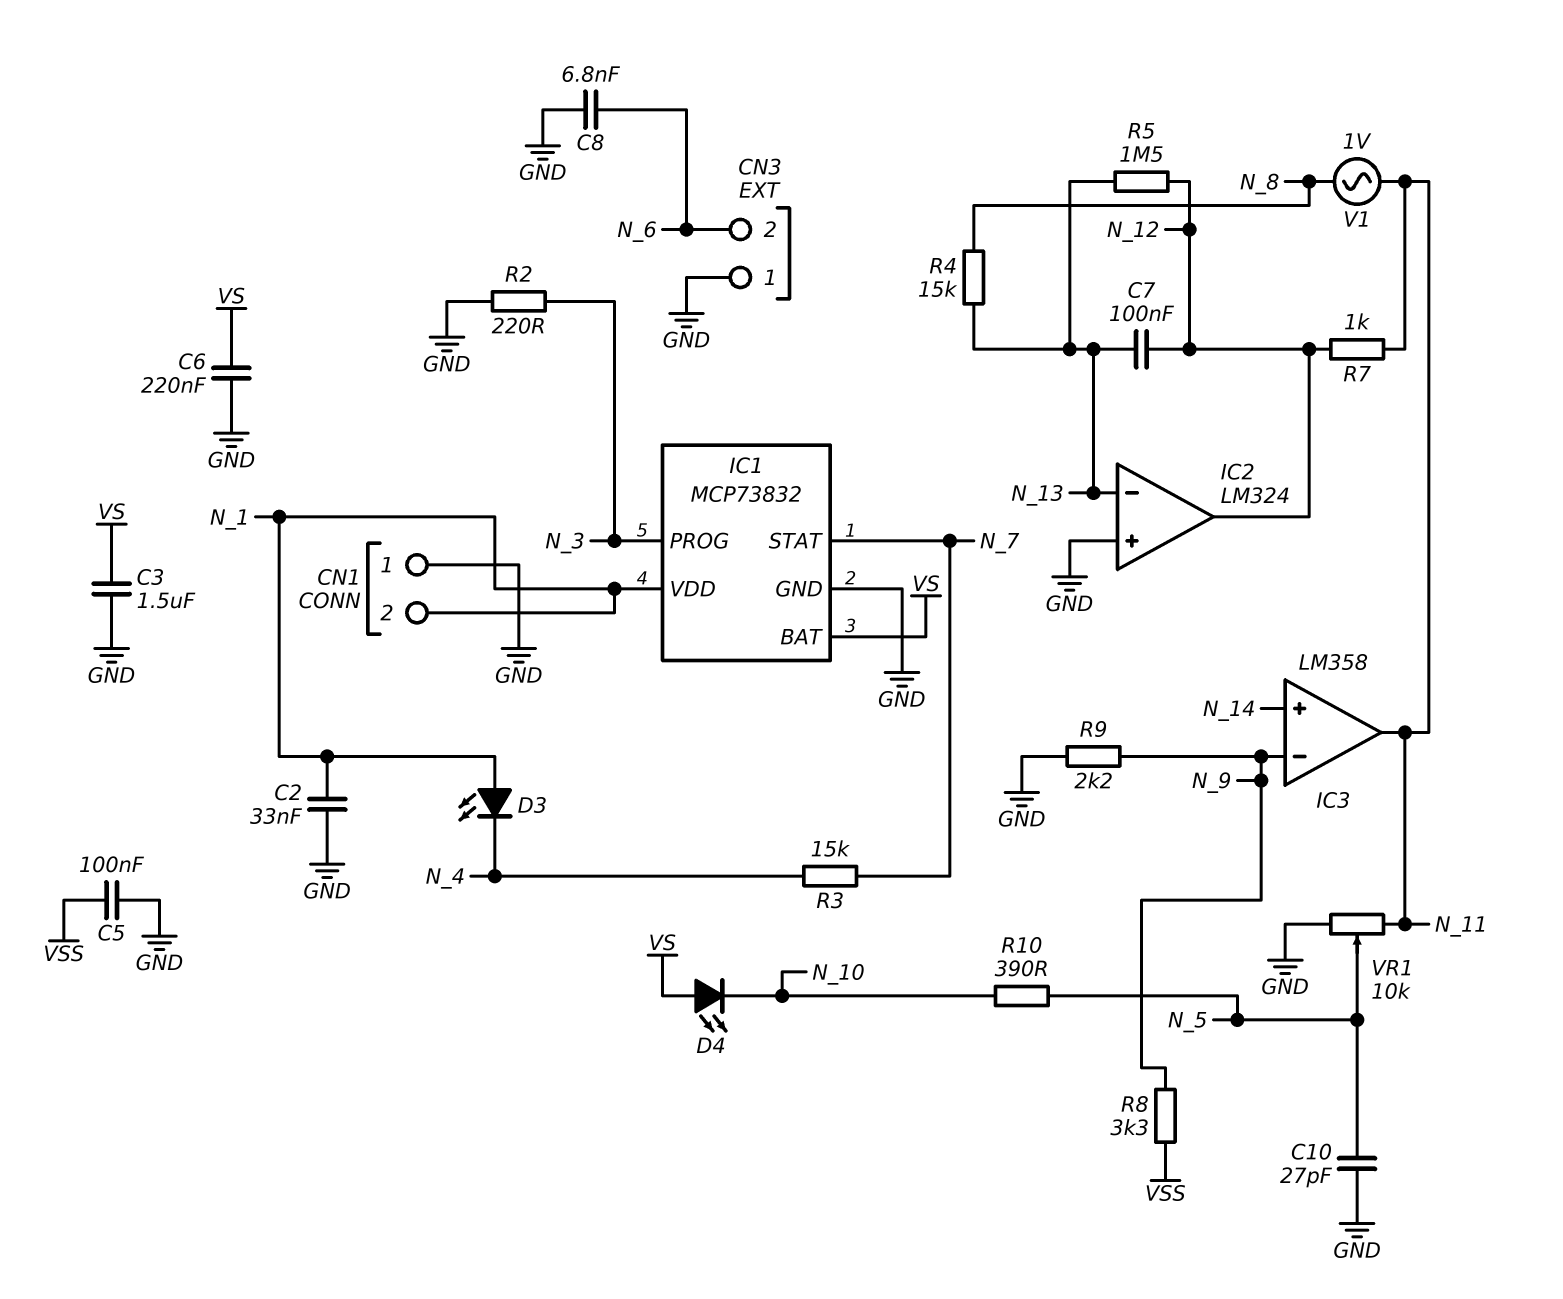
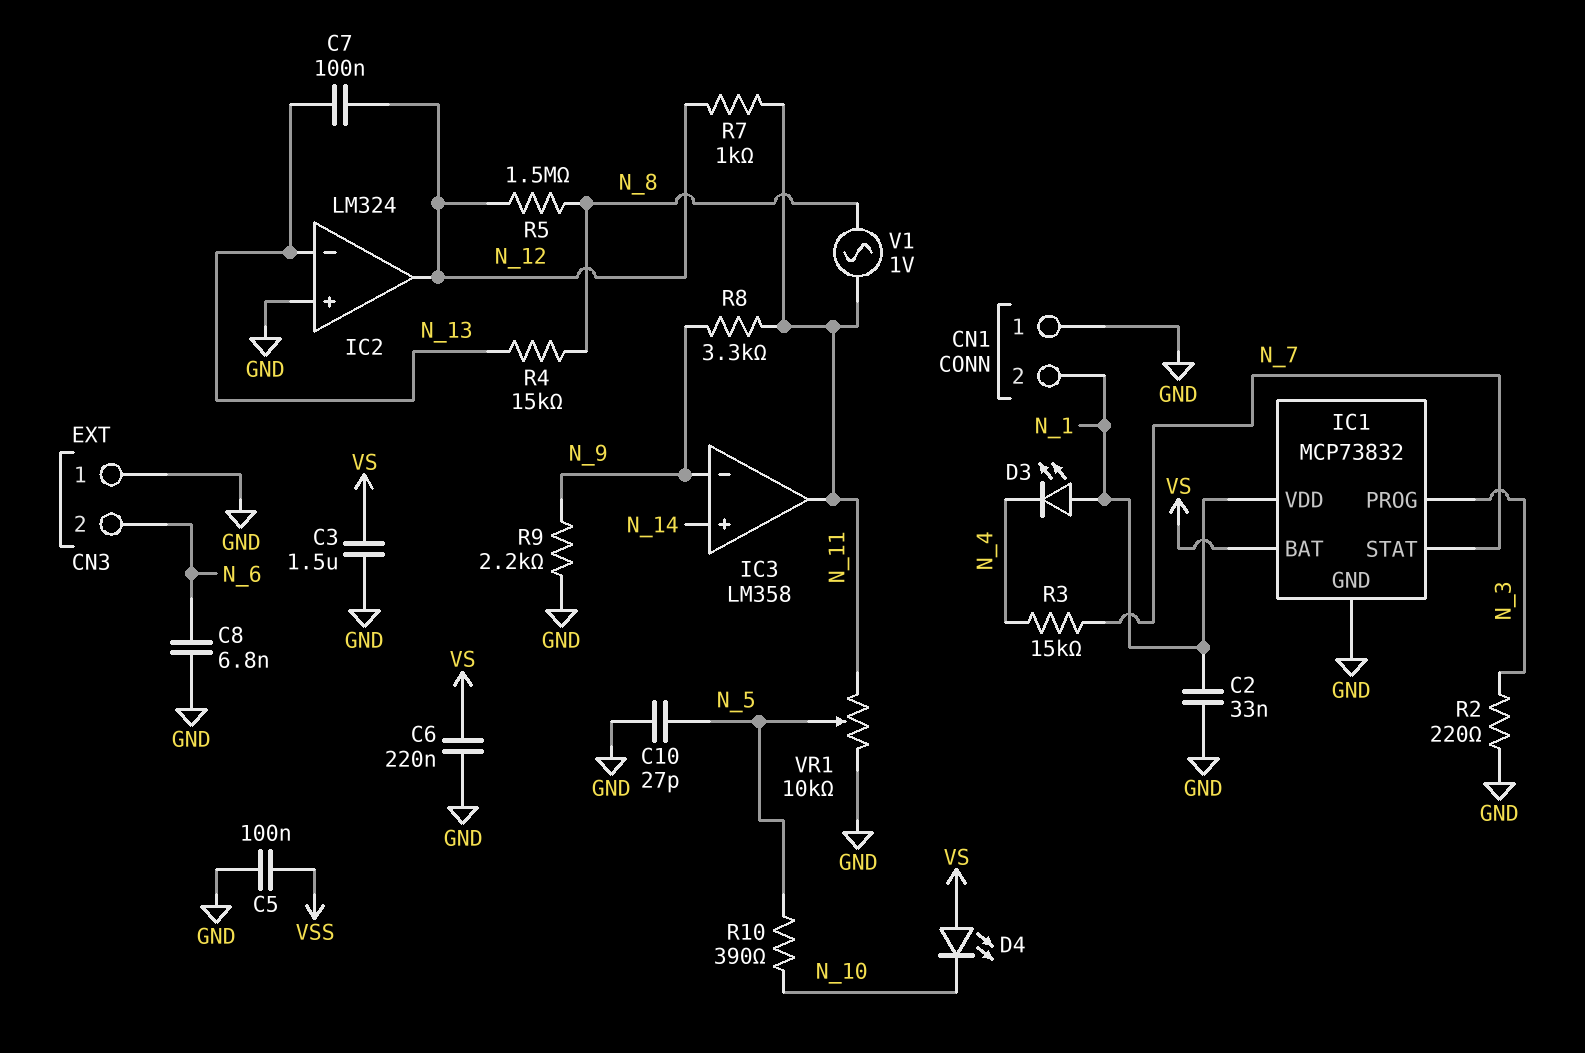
R5: 1.5M (N_12, N_13) -> 1.5M (N_8, N_12)
R8: 3.3k (N_9, VSS) -> 3.3k (N_9, N_11)

